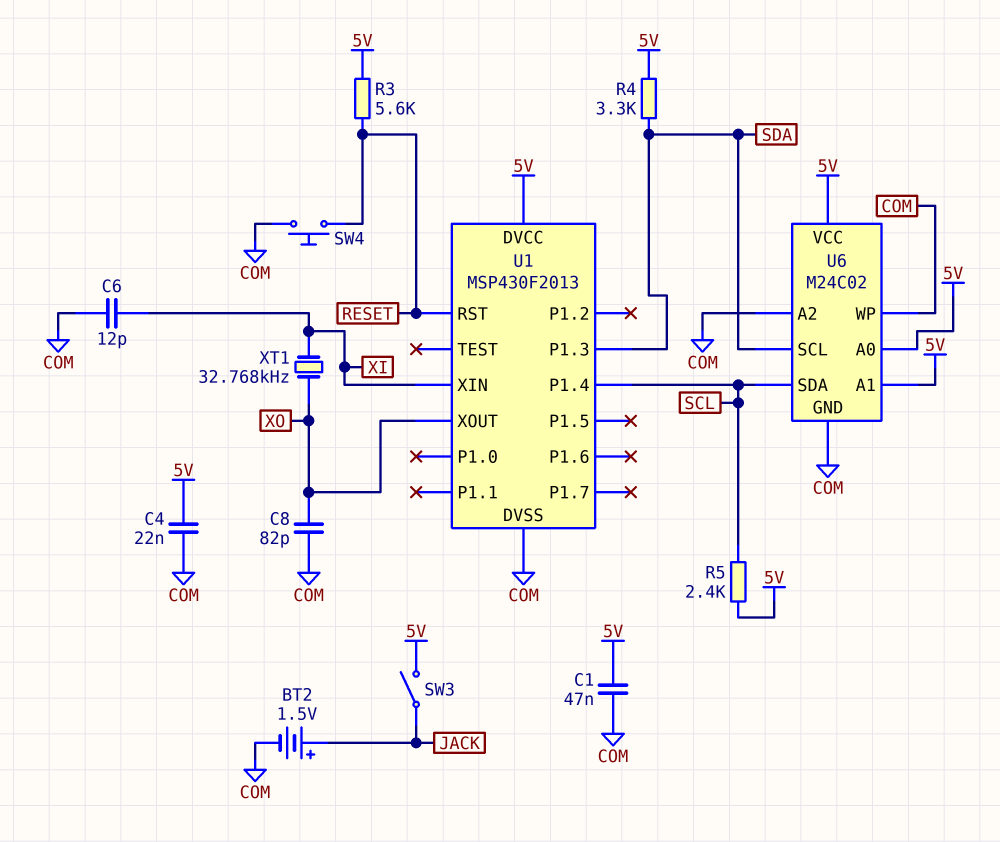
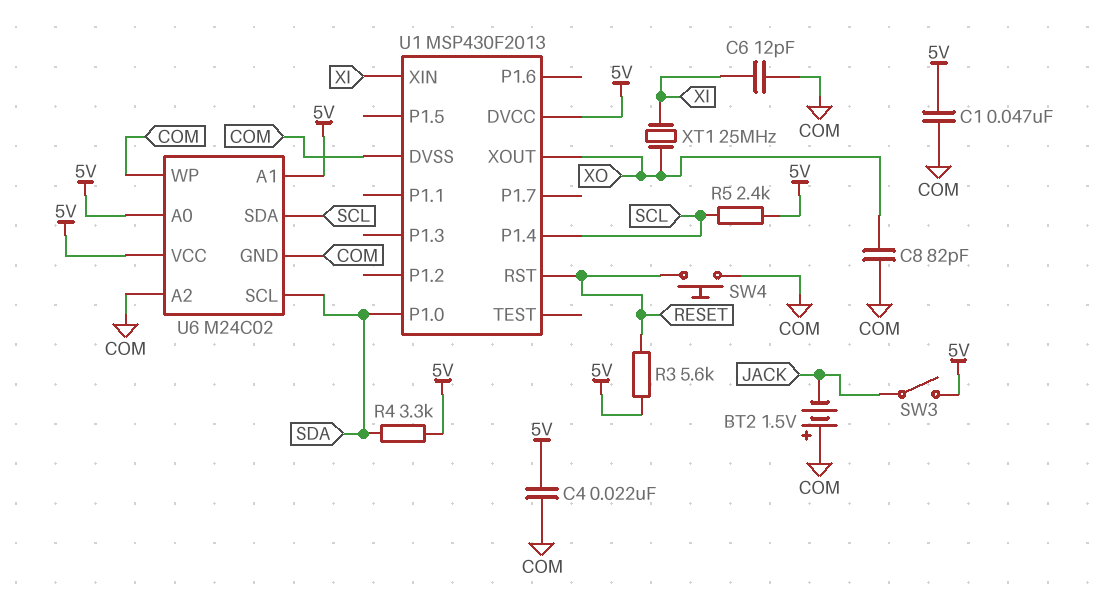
BT2: 1.5V (plus JACK, minus COM) -> 1.5V (plus COM, minus JACK)
U1 pin P1.0: none -> SDA
U1 pin P1.3: SDA -> none
XT1: 32.768kHz (XI, XO) -> 25MHz (XI, XO)

